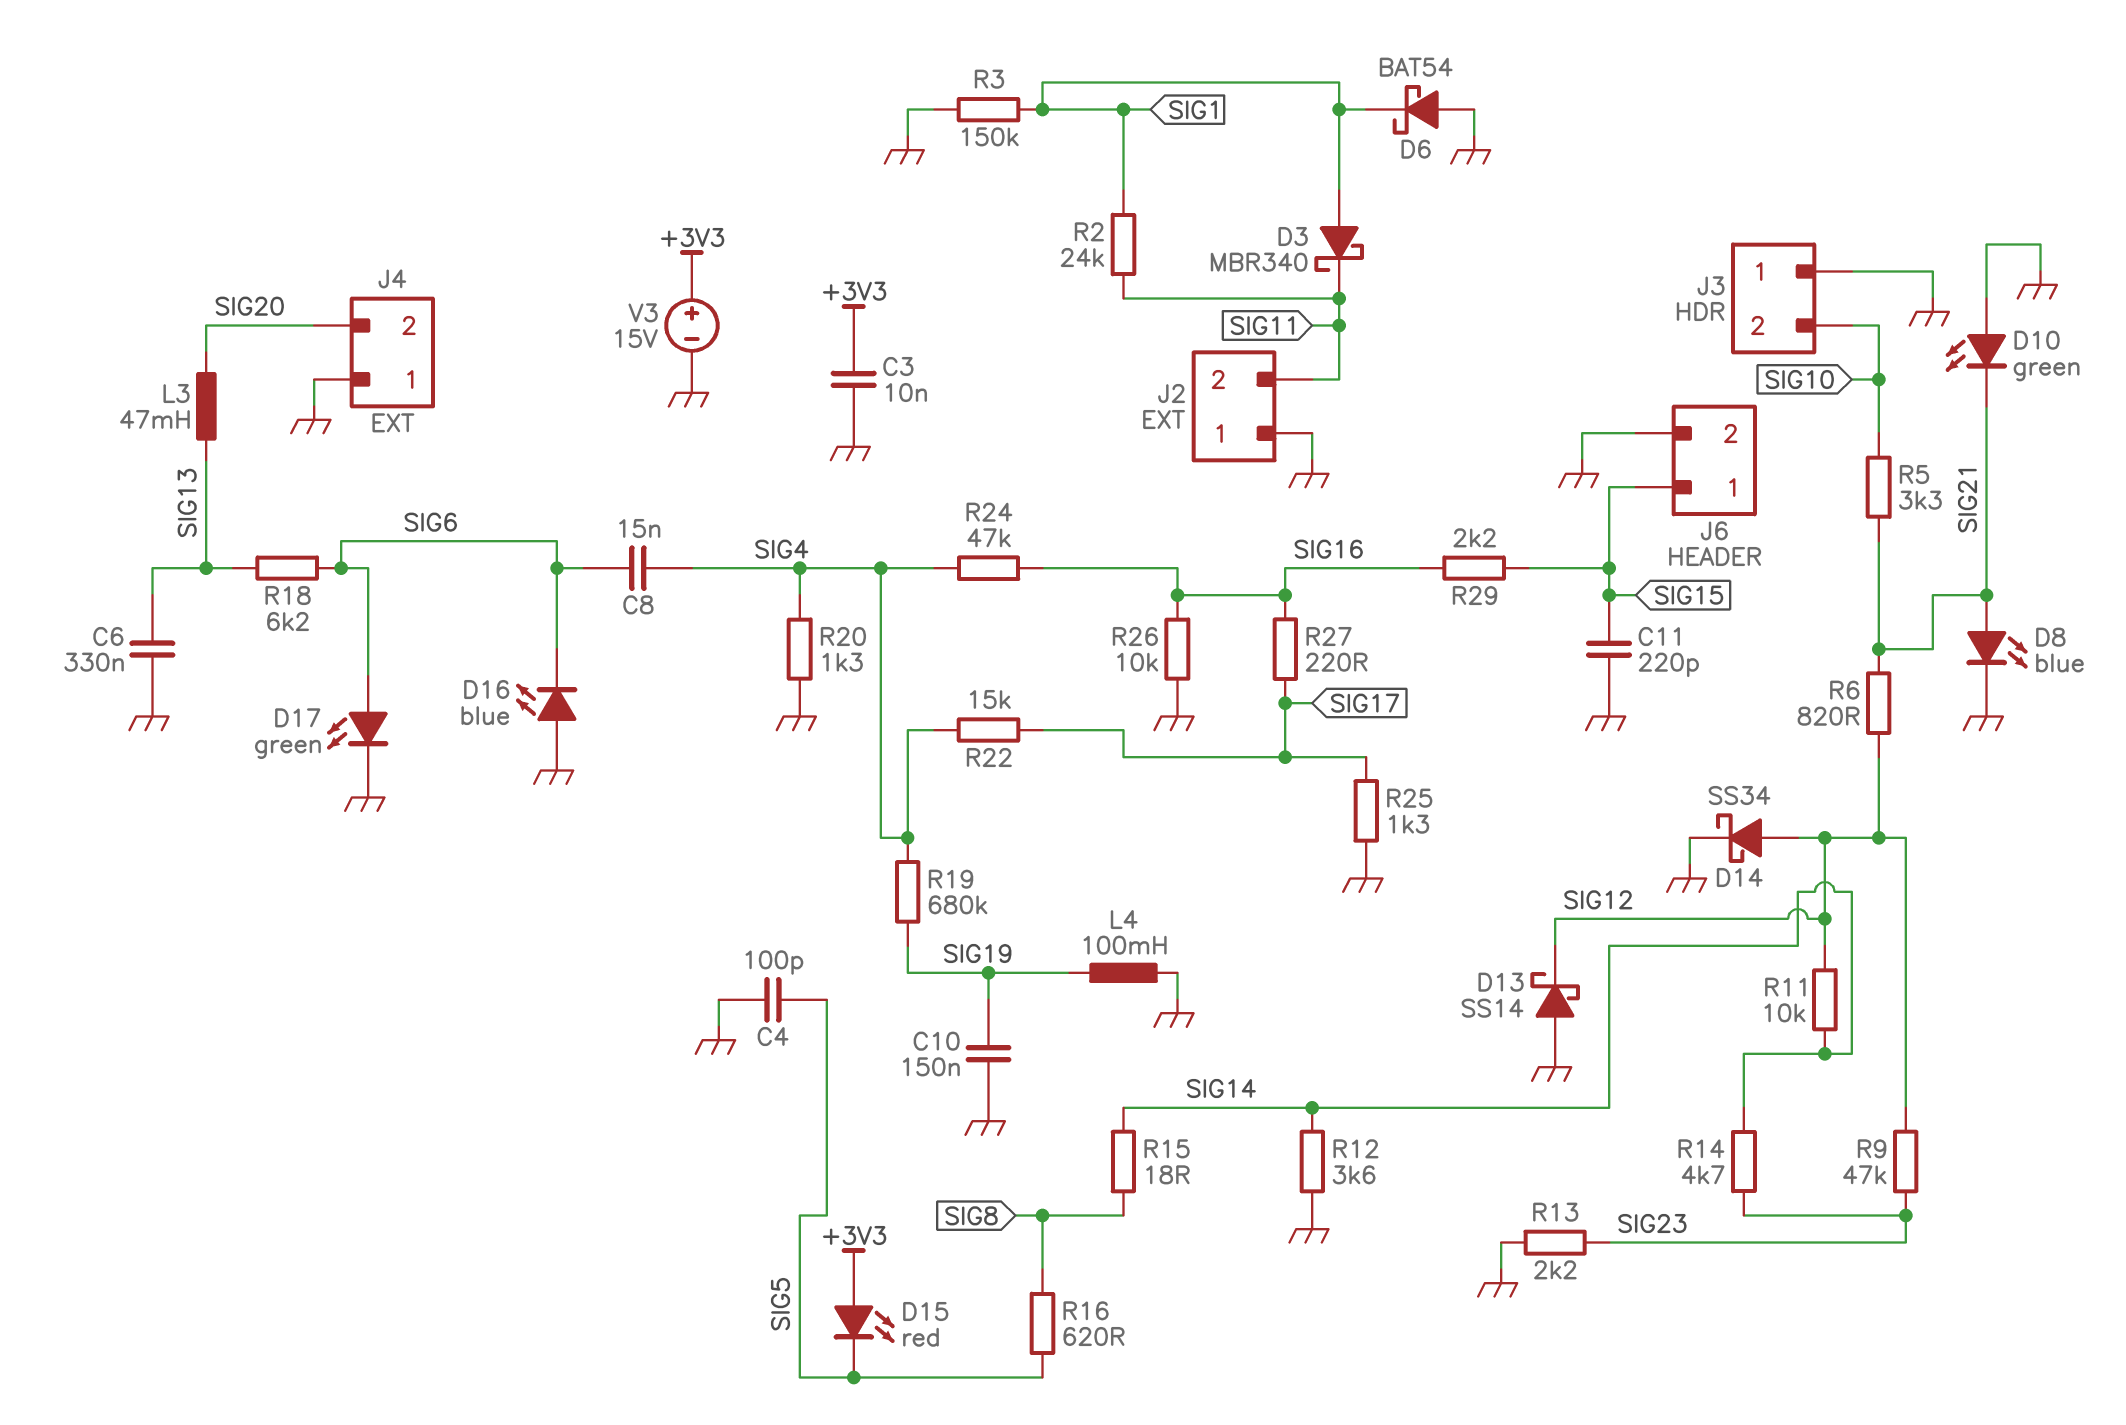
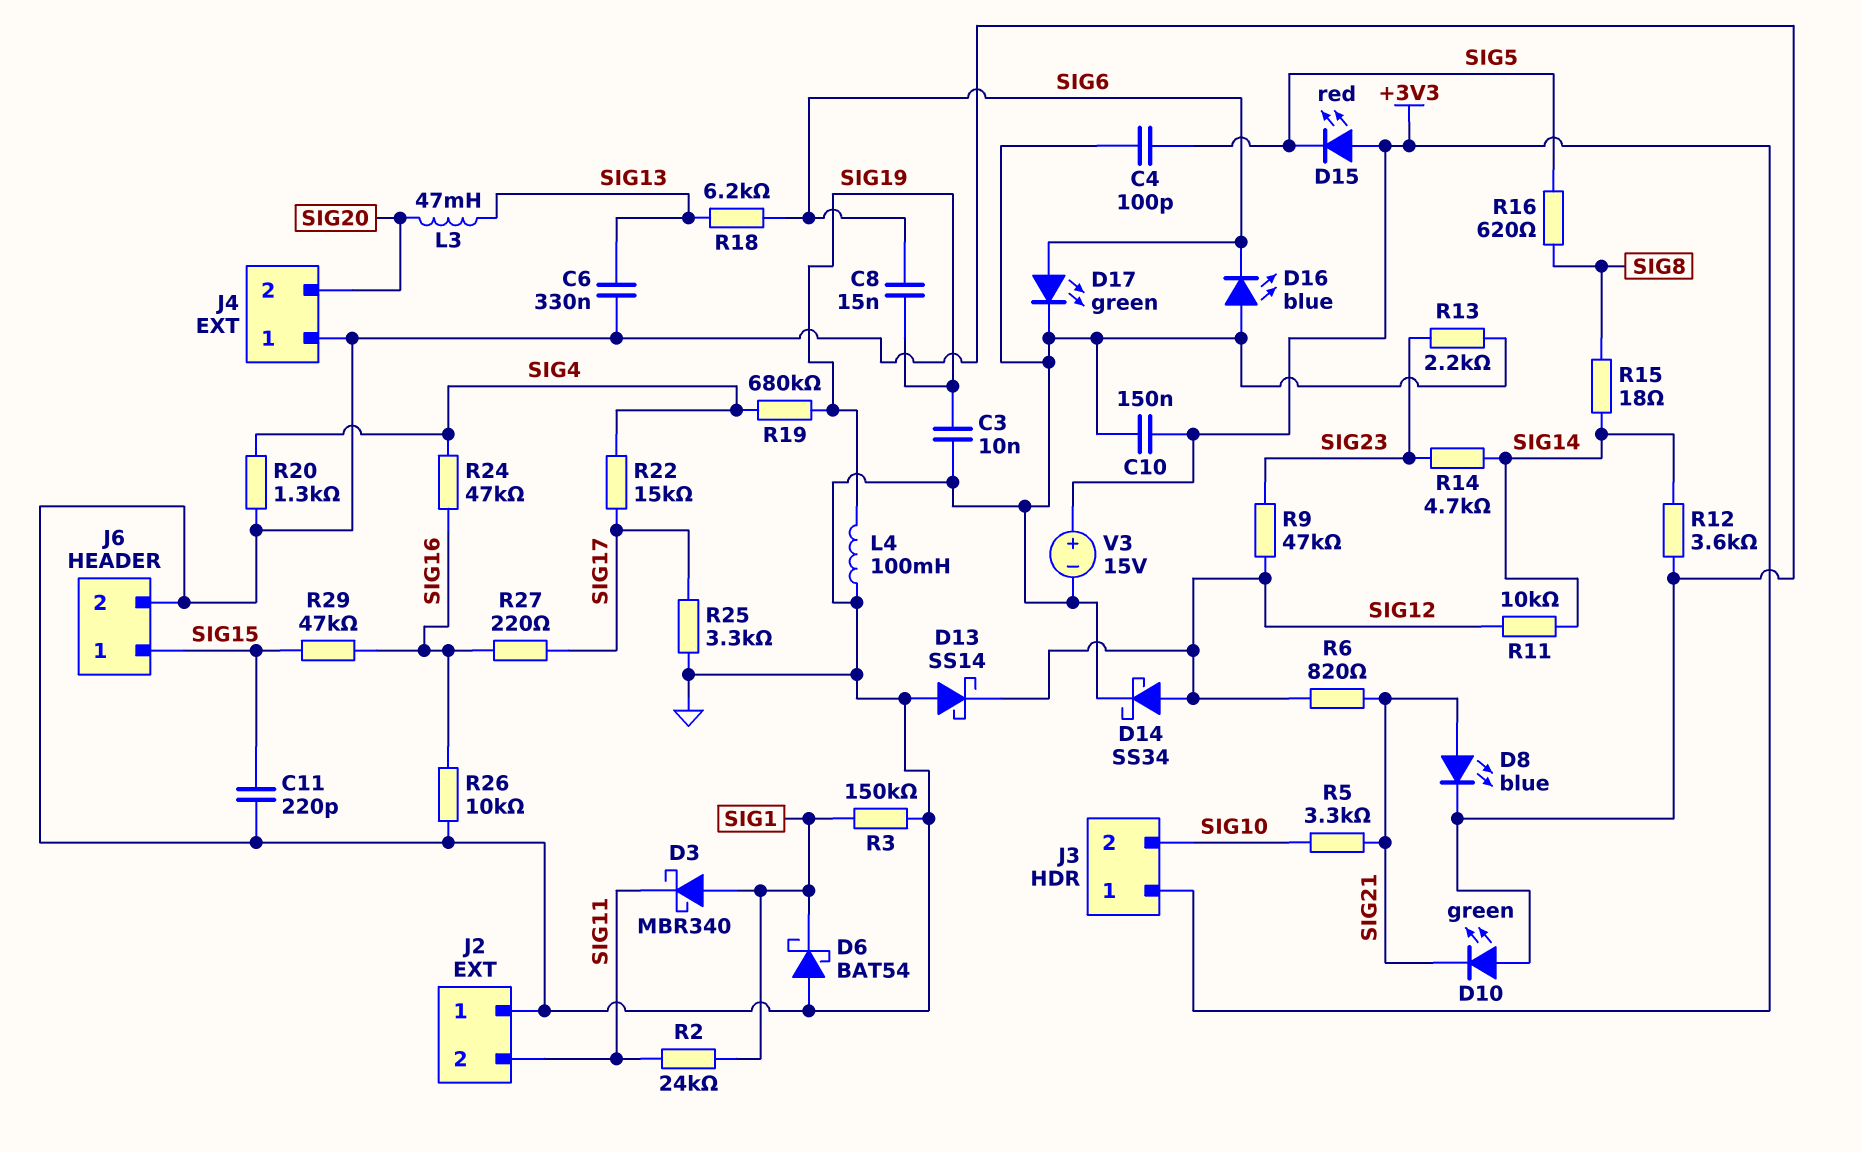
C3: 10nF (+3V3, GND) -> 10nF (GND, SIG19)
C8: 15nF (SIG4, SIG6) -> 15nF (SIG6, SIG19)
C10: 150nF (GND, SIG19) -> 150nF (+3V3, GND)
J3 pin 1: GND -> +3V3
R25: 1.3k (GND, SIG17) -> 3.3k (GND, SIG17)
R29: 2.2k (SIG15, SIG16) -> 47k (SIG15, SIG16)

